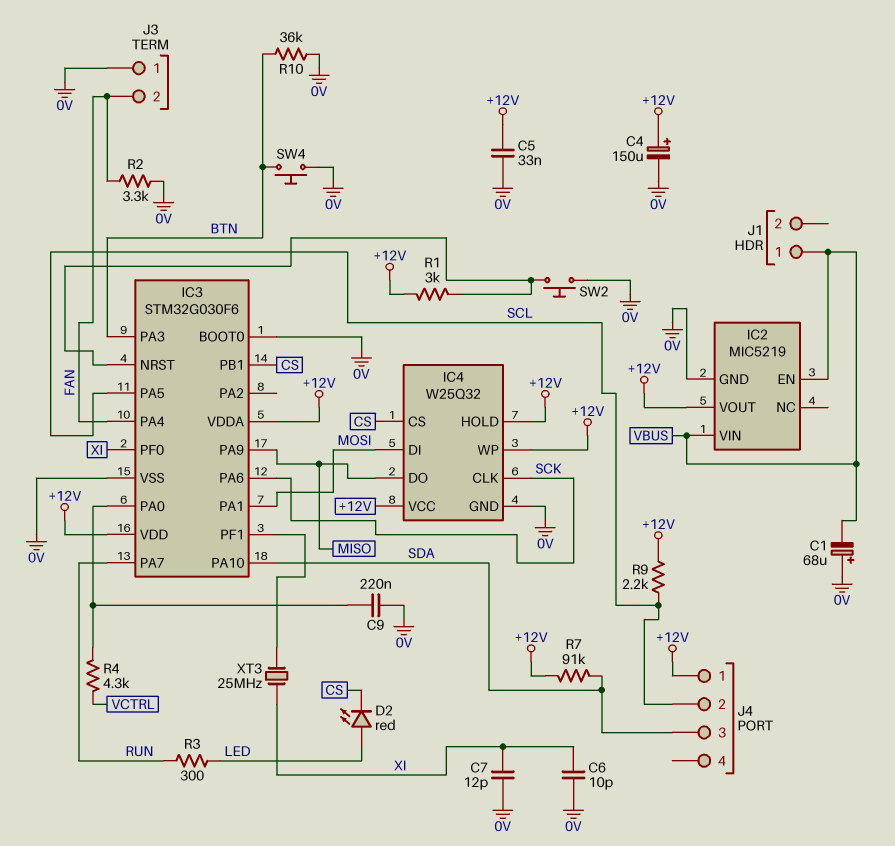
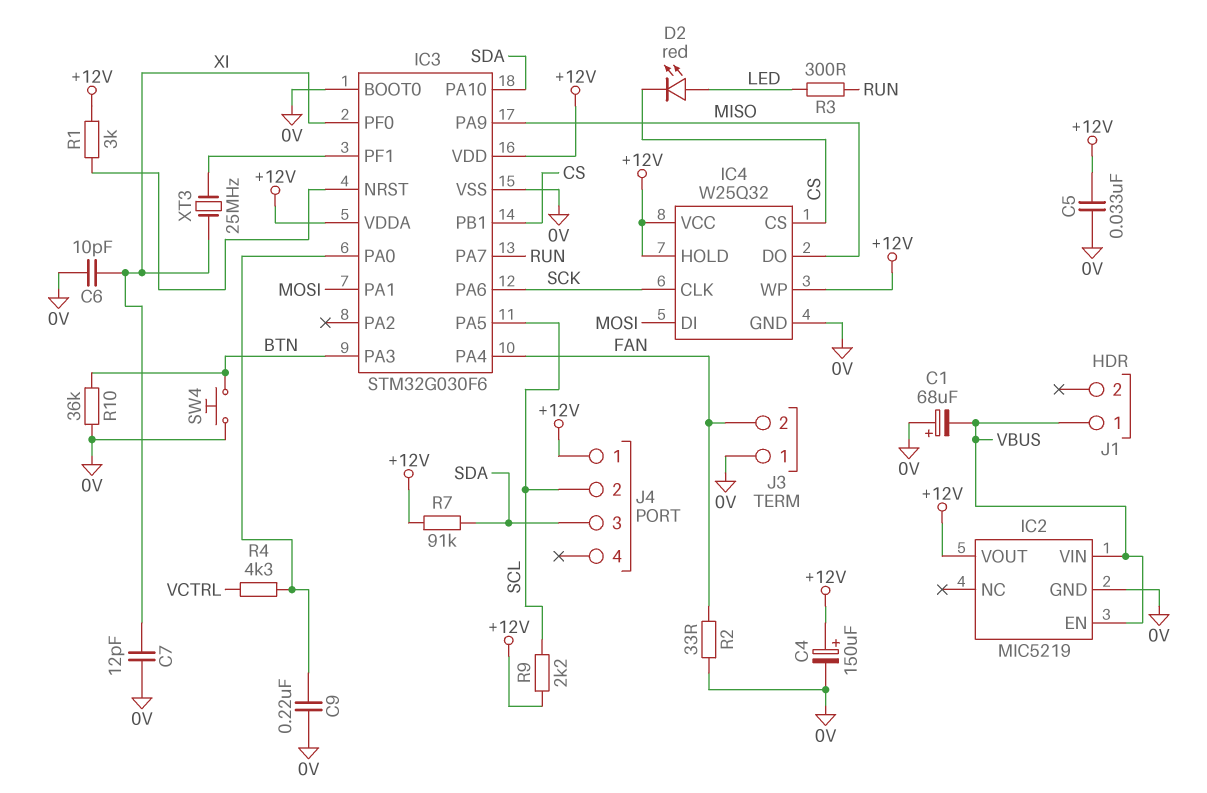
R2: 3.3k (0V, FAN) -> 33 (0V, FAN)
SW2: button (0V, IC3/NRST) -> none

